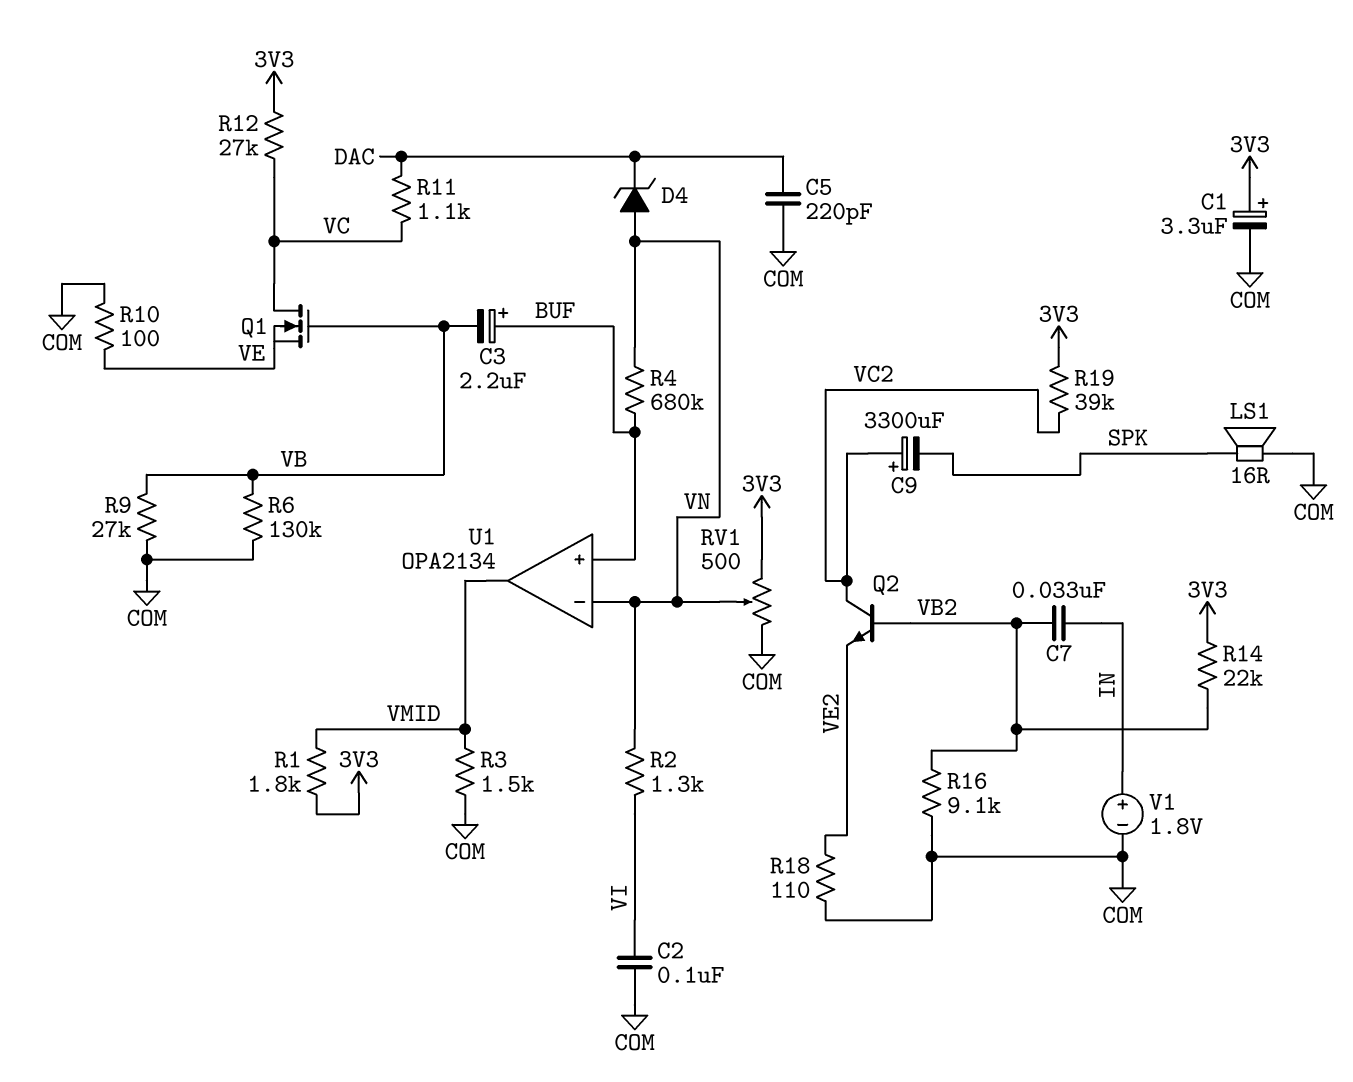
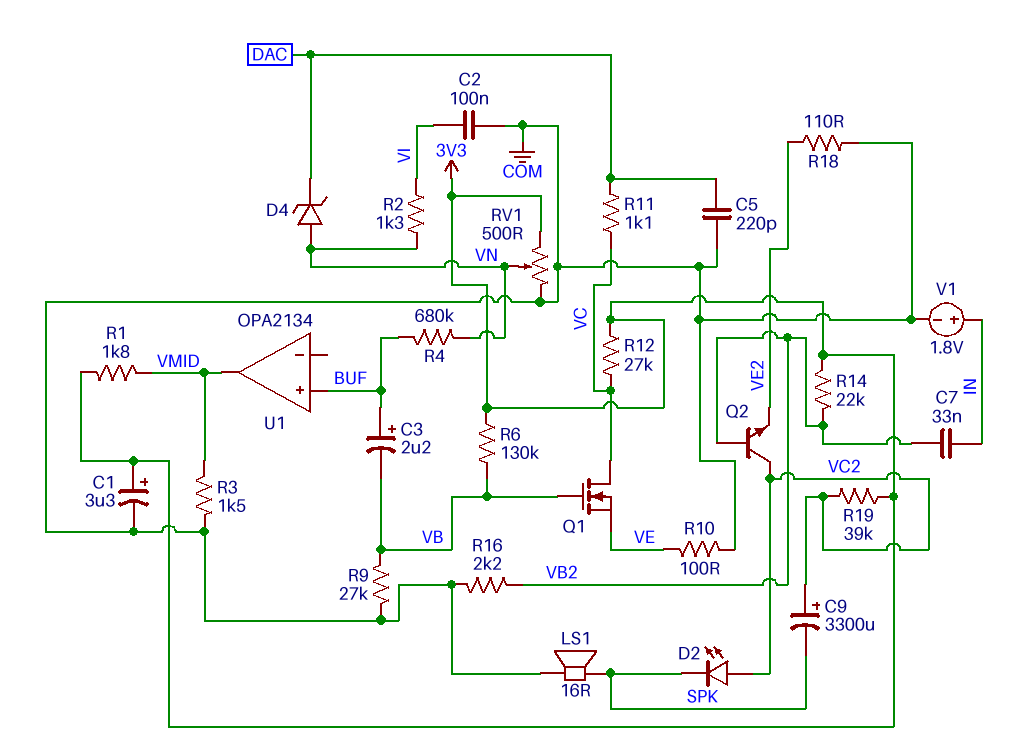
D2: none -> LED (A VC2, K SPK)
R6: 130k (COM, VB) -> 130k (3V3, VB)
R16: 9.1k (COM, VB2) -> 2.2k (COM, VB2)
U1 pin in-: VN -> none

